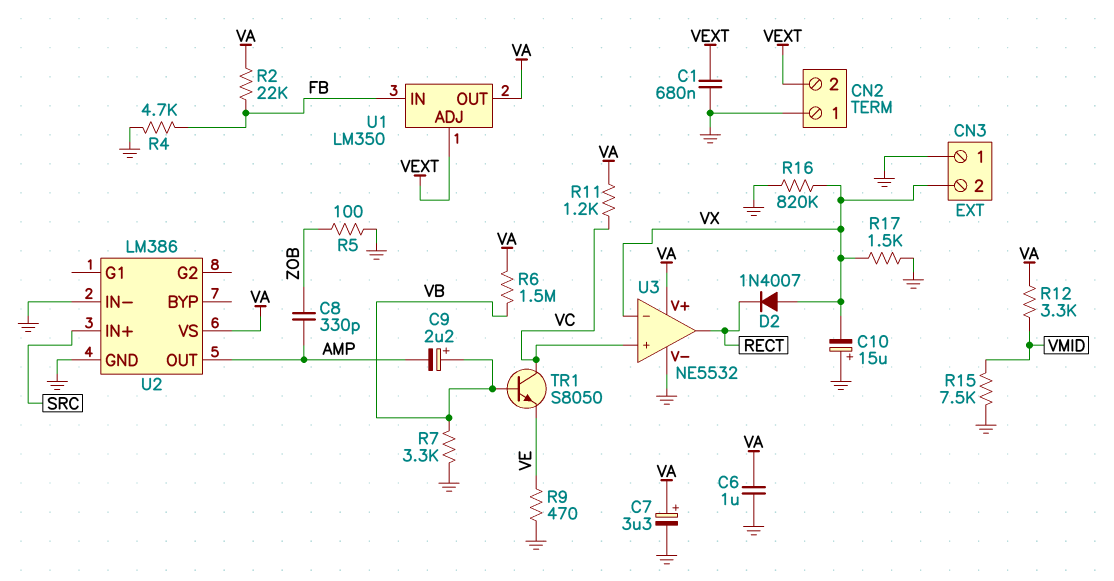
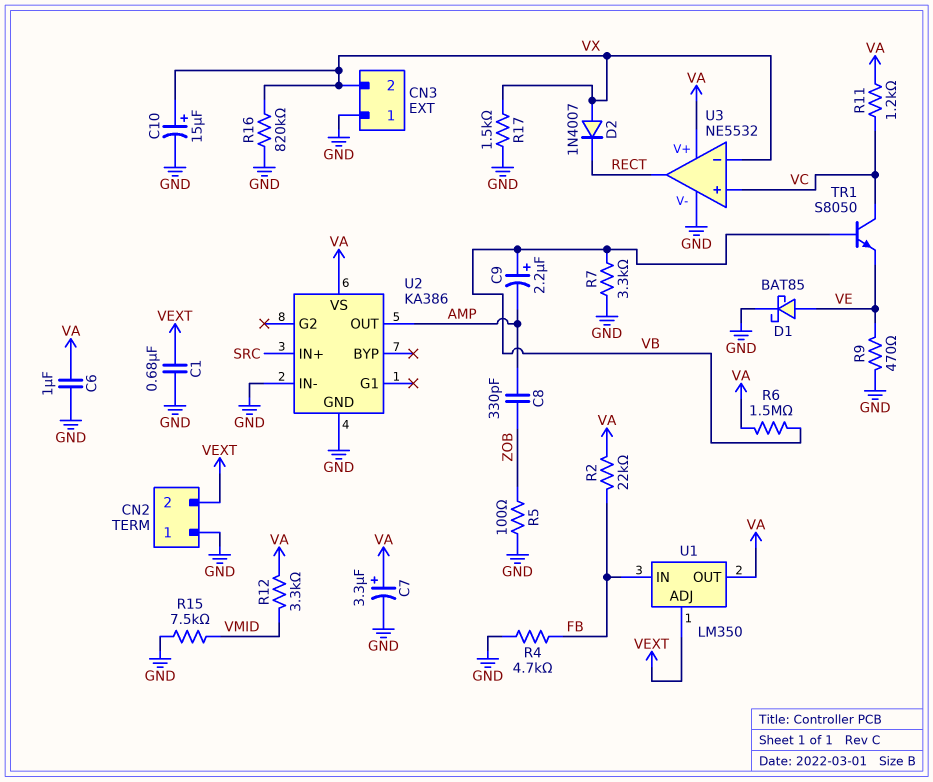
C10: 15uF (plus GND, minus VX) -> 15uF (plus VX, minus GND)
D1: none -> schottky BAT85 (A VE, K GND)
U2: LM386 -> KA386

